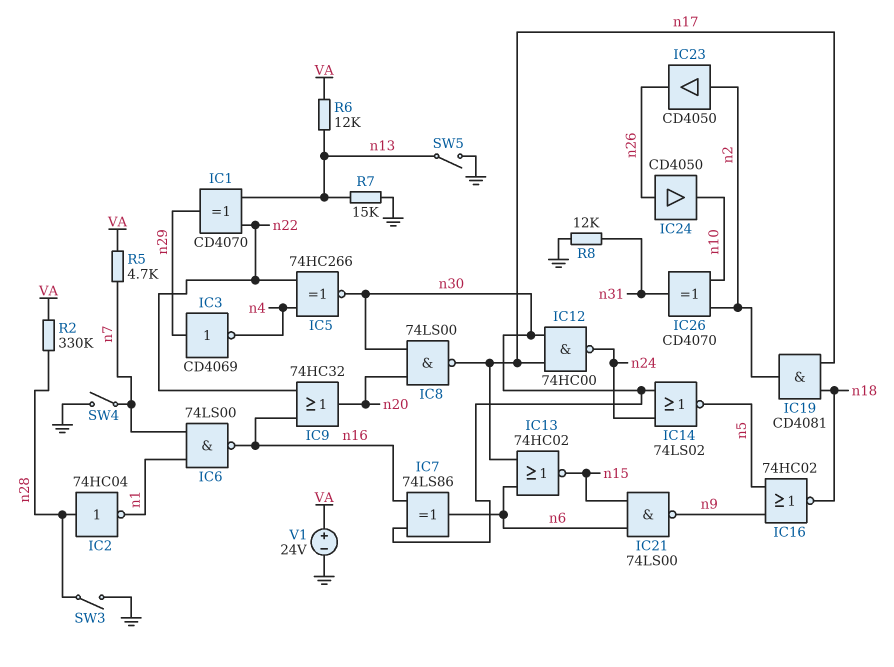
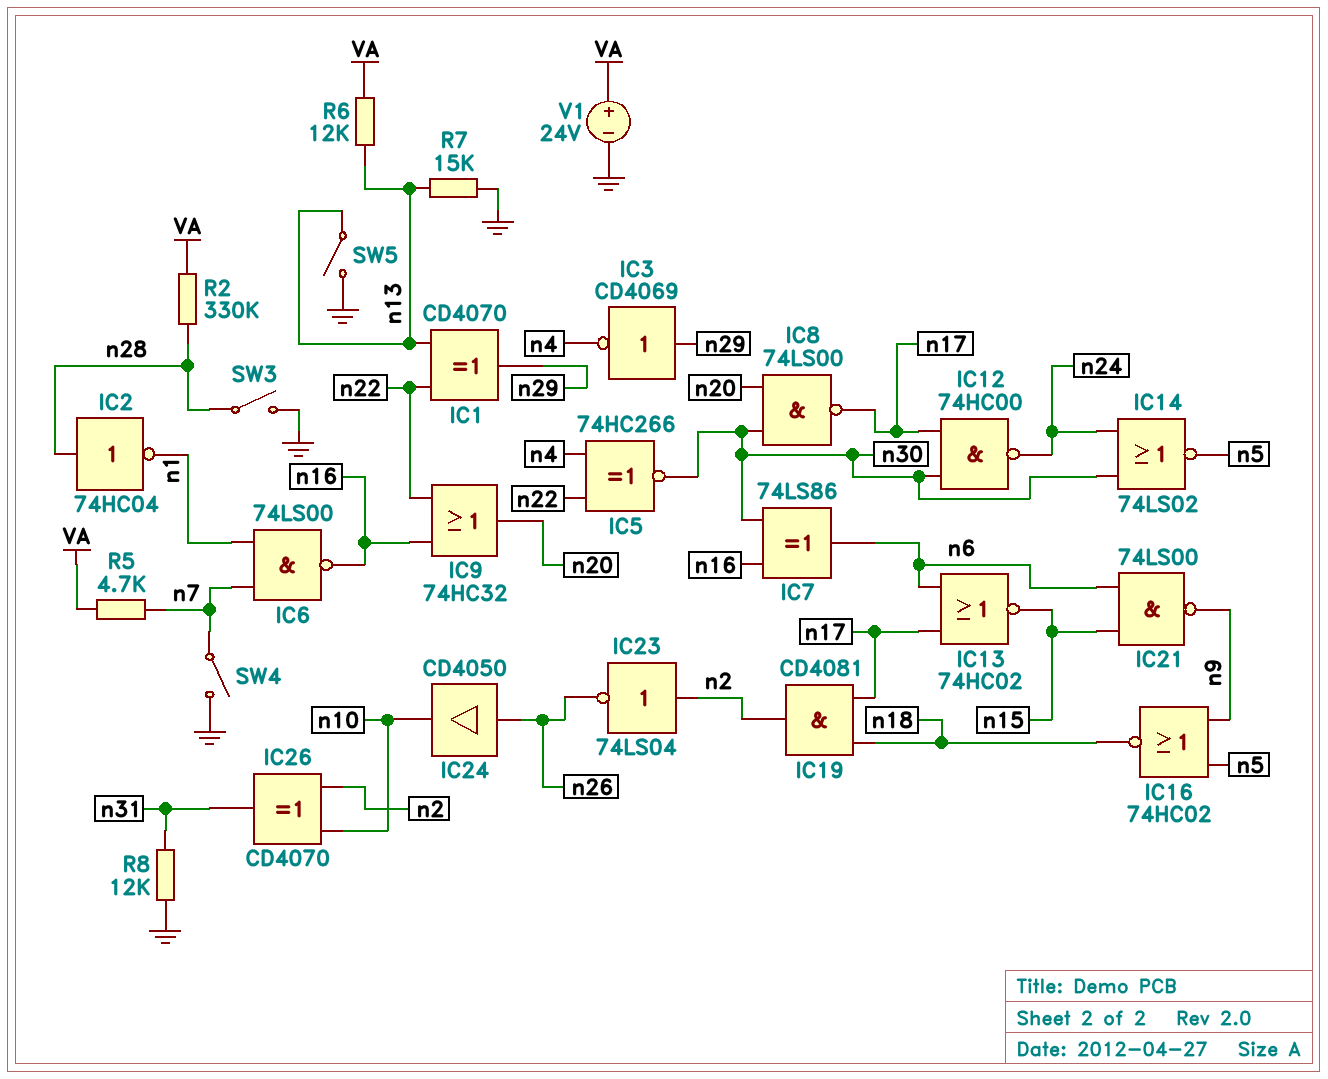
IC23: buffer CD4050 (in n2, out n26) -> NOT 74LS04 (in n2, out n26)

